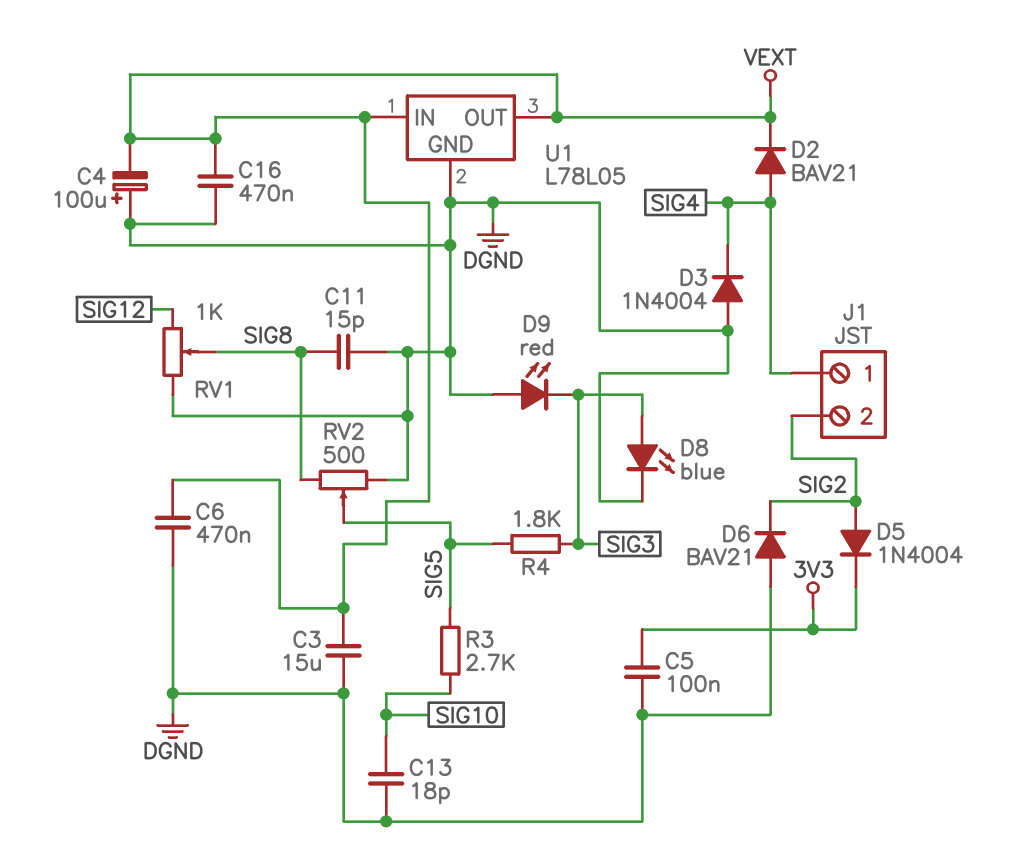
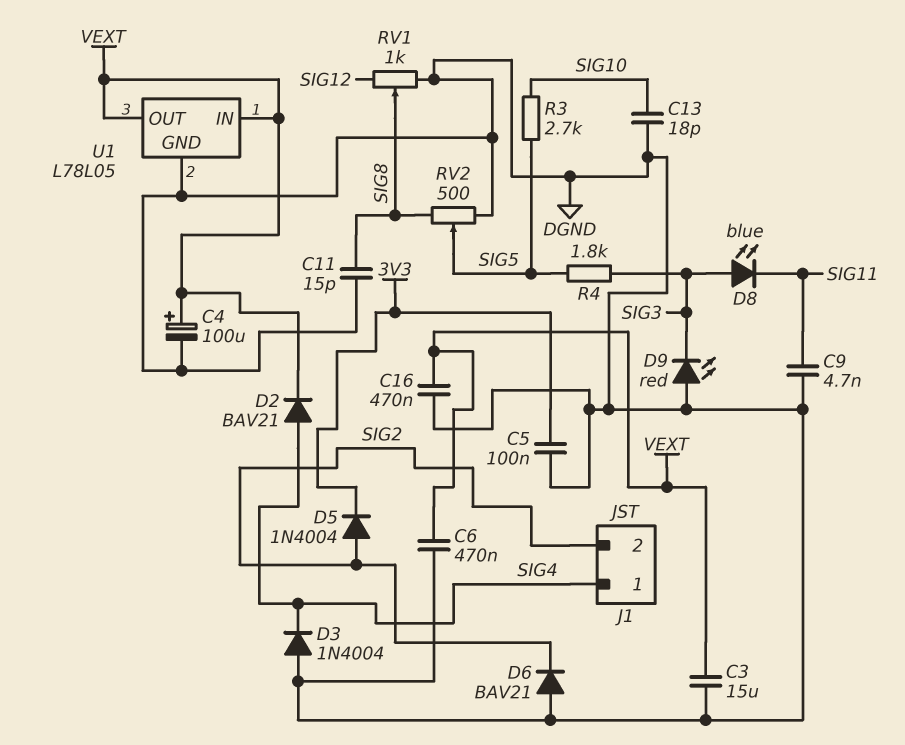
C4: 100uF (plus DGND, minus VEXT) -> 100uF (plus VEXT, minus DGND)
C9: none -> 4.7nF (DGND, SIG11)
D8: LED blue (A SIG3, K DGND) -> LED blue (A SIG3, K SIG11)

